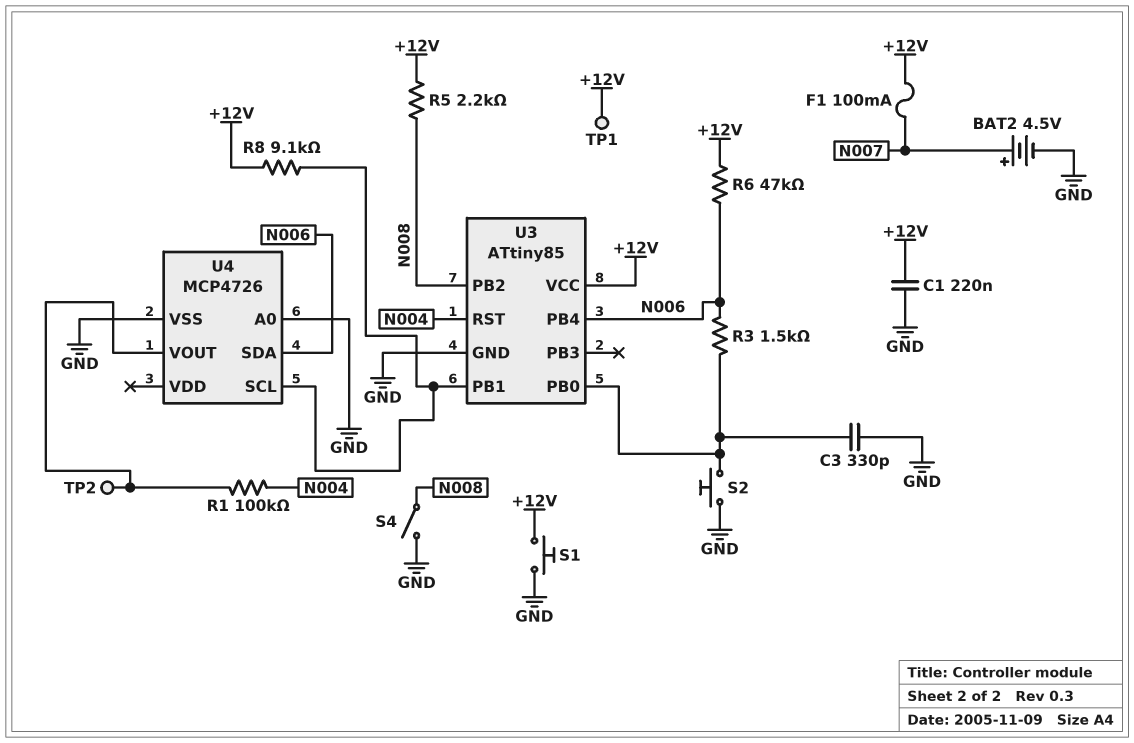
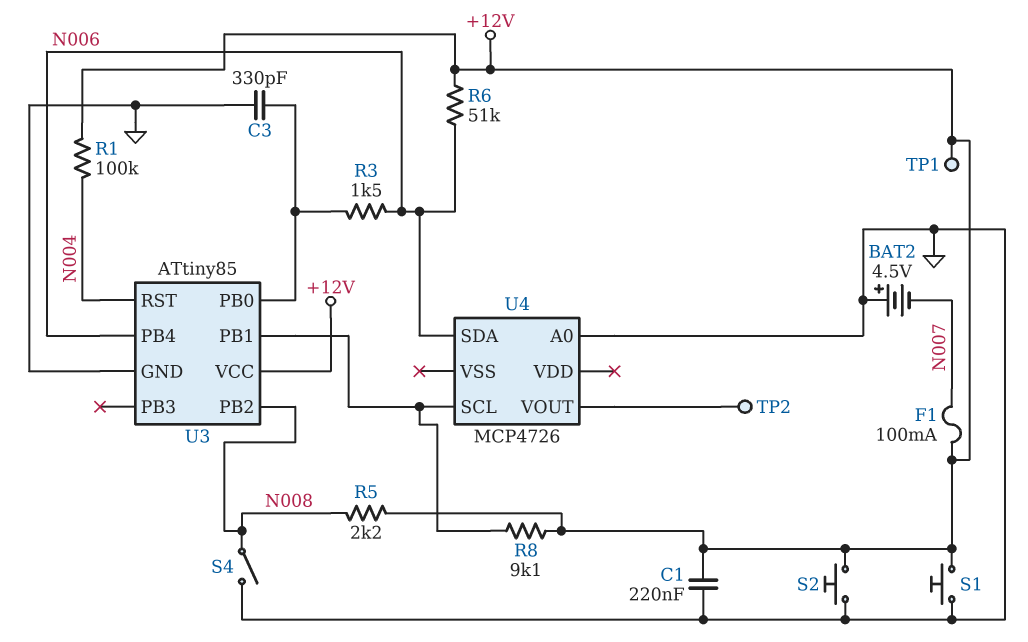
BAT2: 4.5V (plus N007, minus GND) -> 4.5V (plus GND, minus N007)
R1: 100k (N004, U4/VOUT) -> 100k (+12V, N004)
R6: 47k (+12V, N006) -> 51k (+12V, N006)
S2: button (GND, U3/PB0) -> button (+12V, GND)
U4 pin VSS: GND -> none

